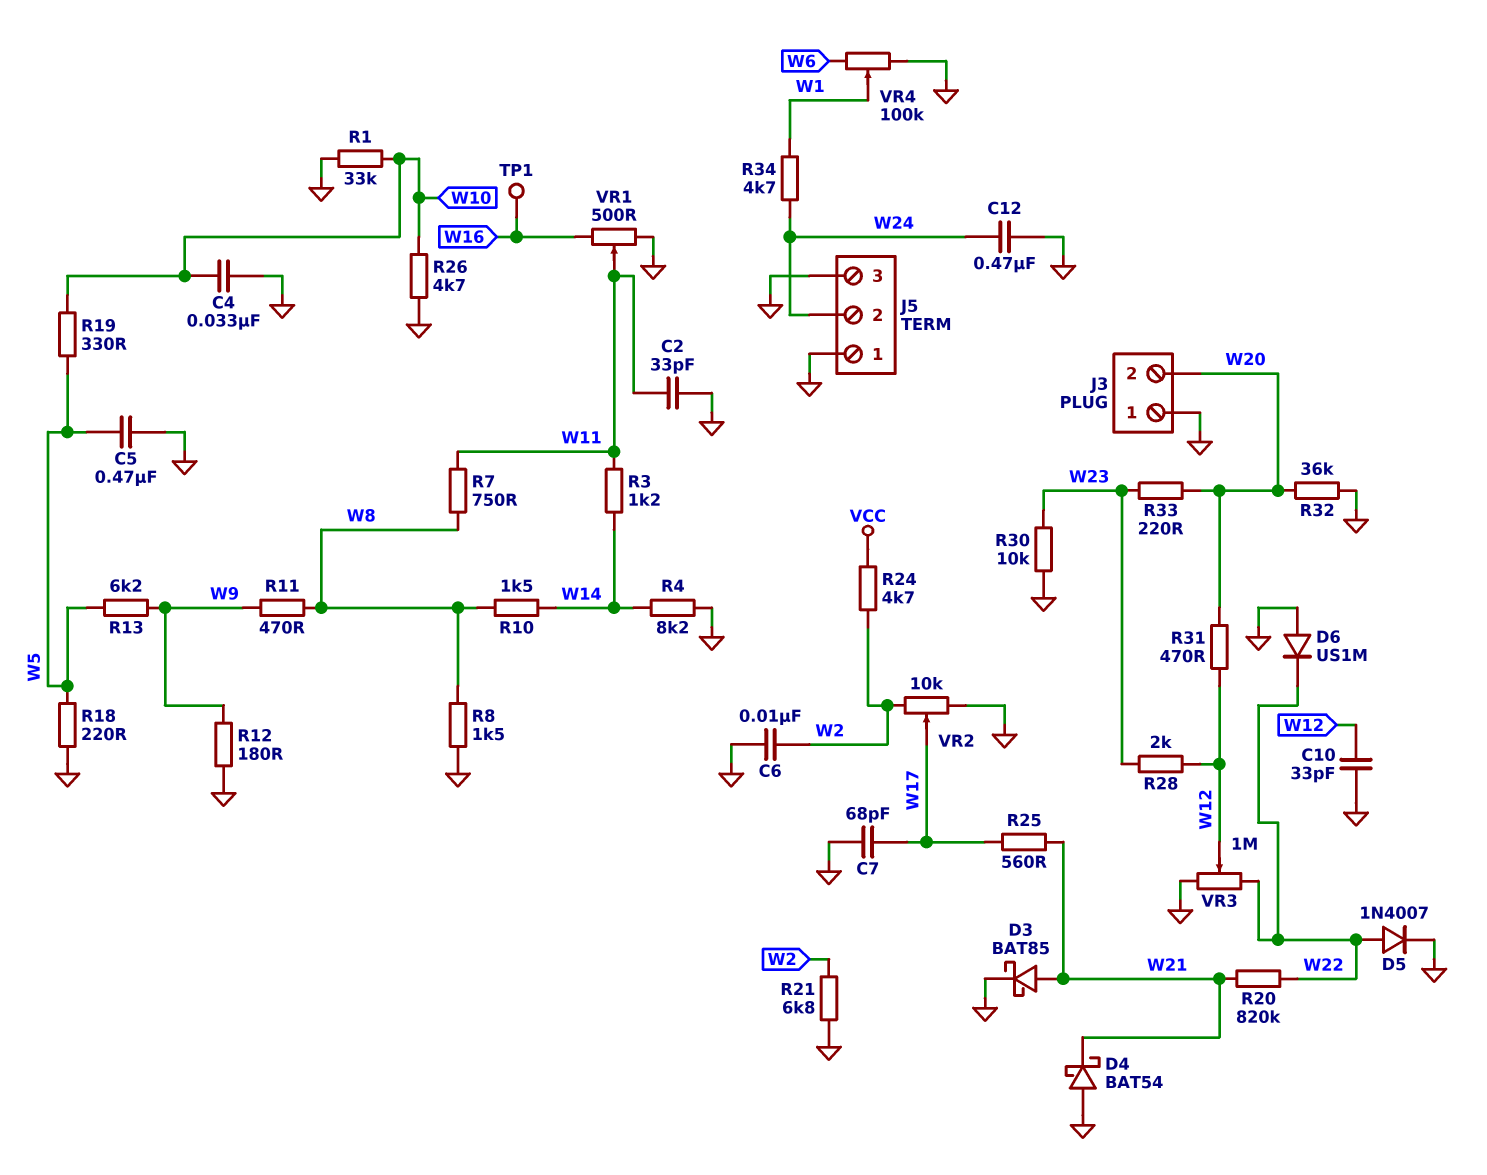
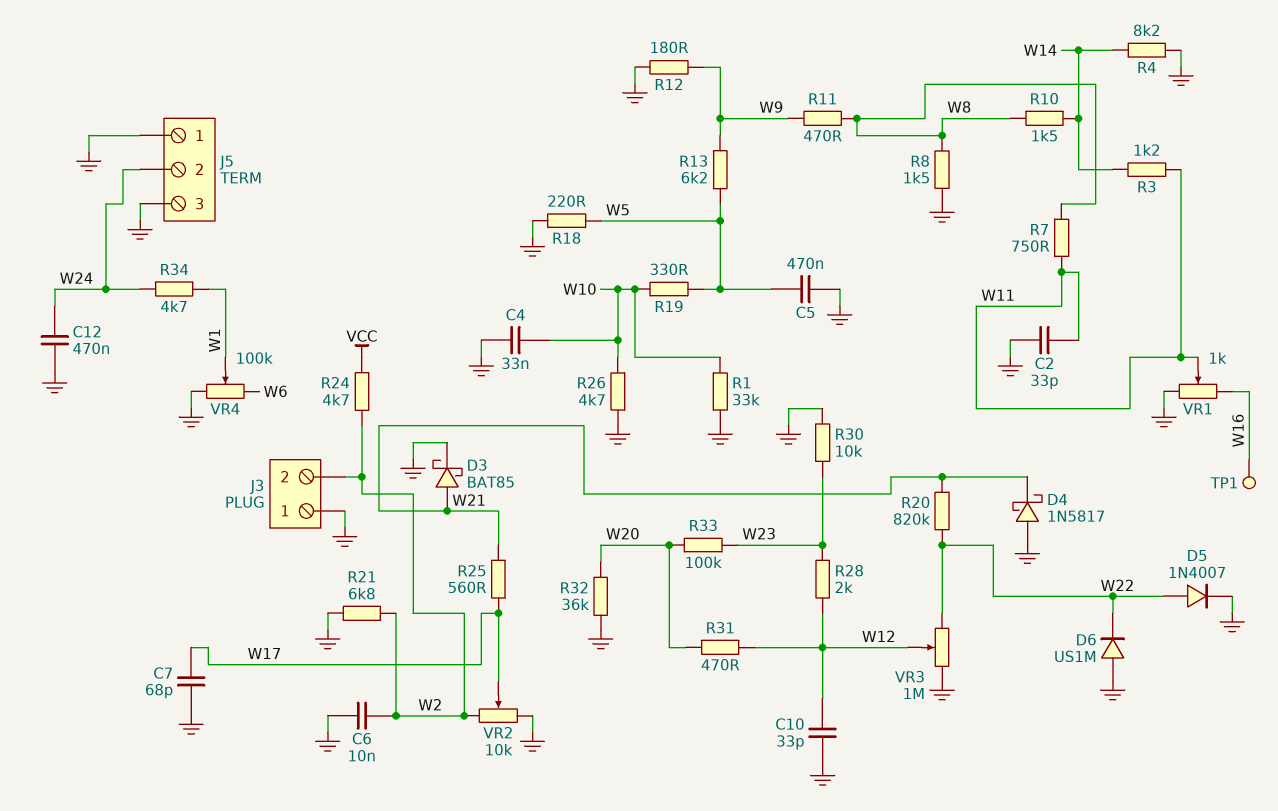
D4: schottky BAT54 (A GND, K W21) -> schottky 1N5817 (A GND, K W21)
J3 pin 2: W20 -> W2
R33: 220 (W20, W23) -> 100k (W20, W23)
VR1: 500 (GND, W16, wiper W11) -> 1k (GND, W16, wiper W11)

